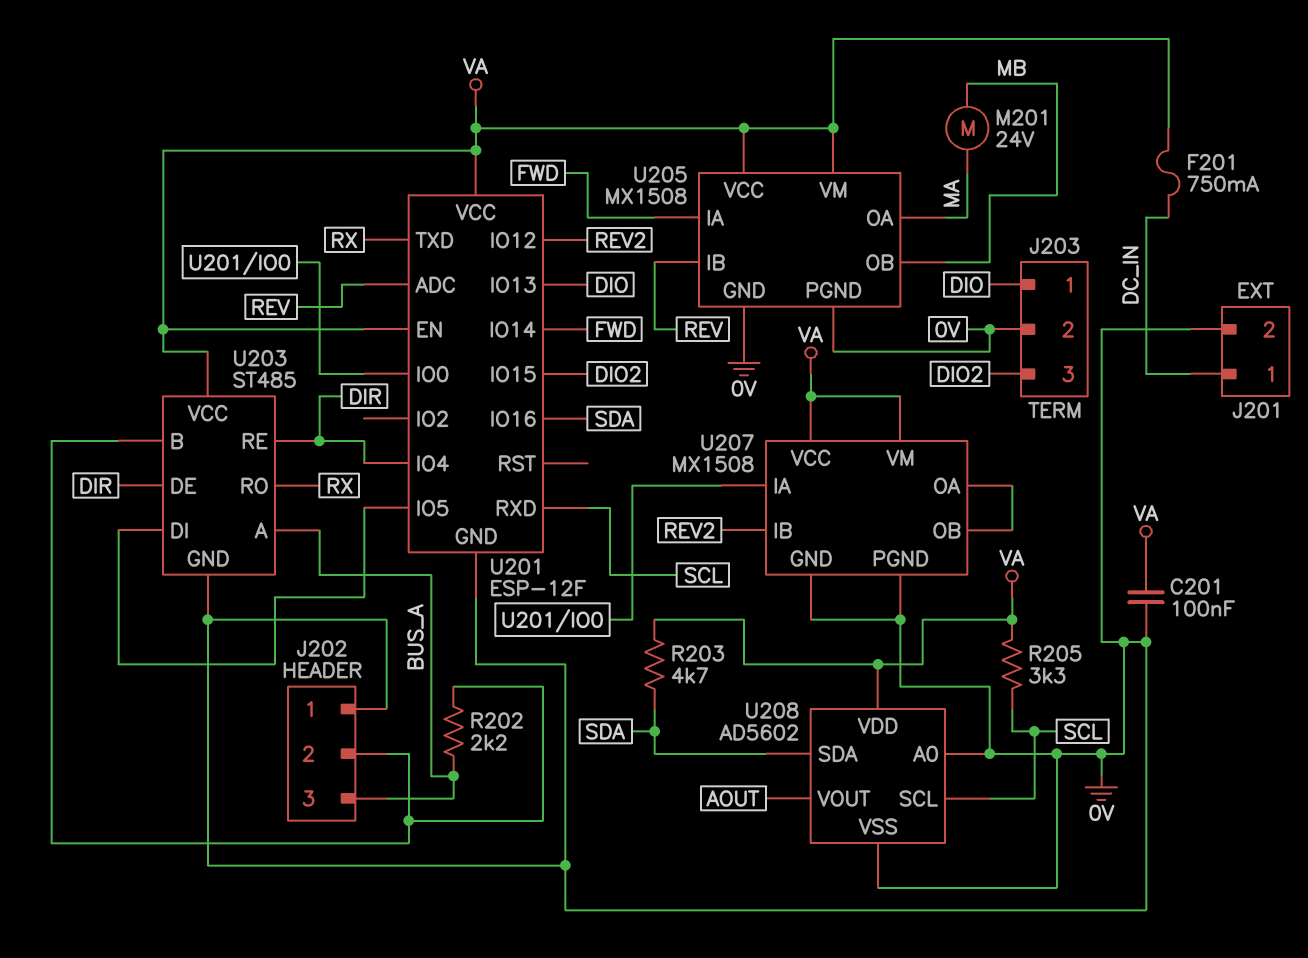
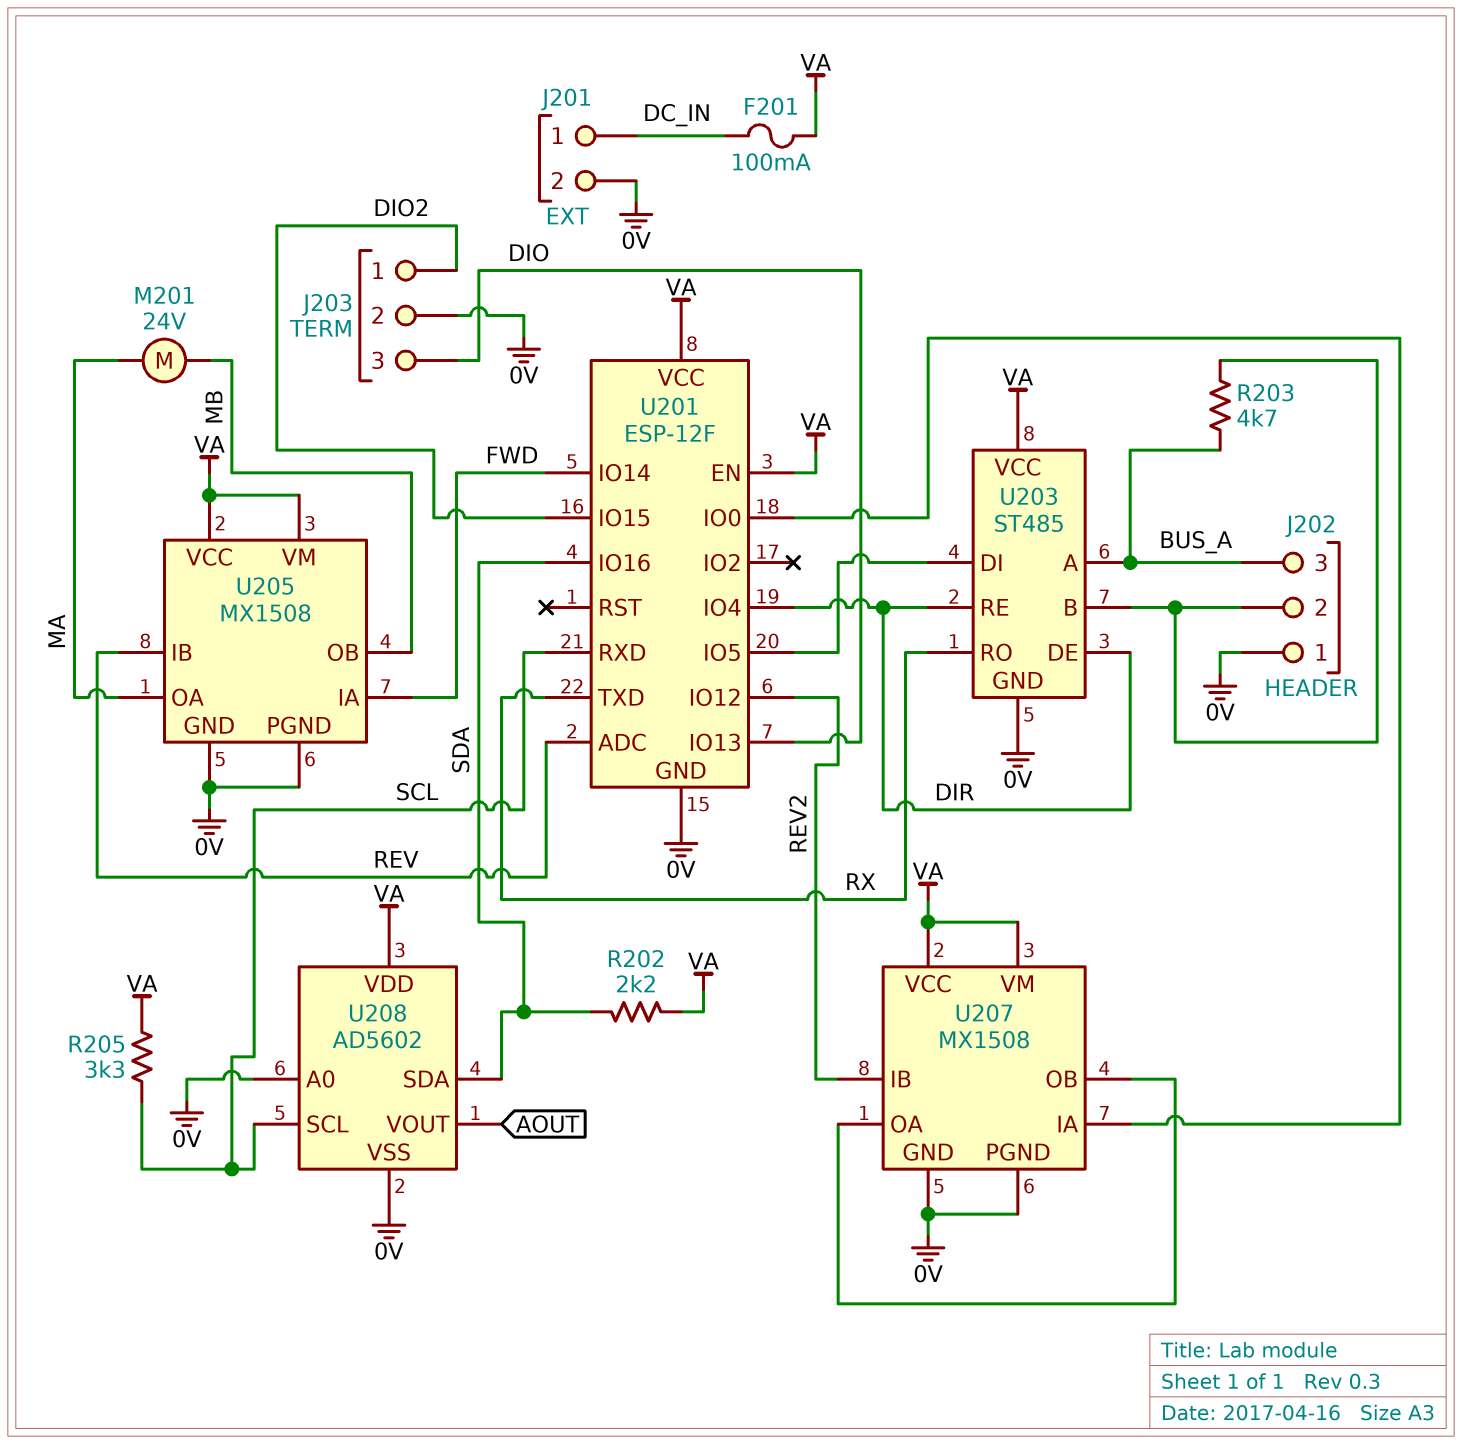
C201: 100nF (0V, VA) -> none
F201: 750mA (DC_IN, VA) -> 100mA (DC_IN, VA)
J203 pin 1: DIO -> DIO2
J203 pin 3: DIO2 -> DIO
R202: 2.2k (BUS_A, J202/2) -> 2.2k (SDA, VA)
R203: 4.7k (SDA, VA) -> 4.7k (BUS_A, J202/2)

